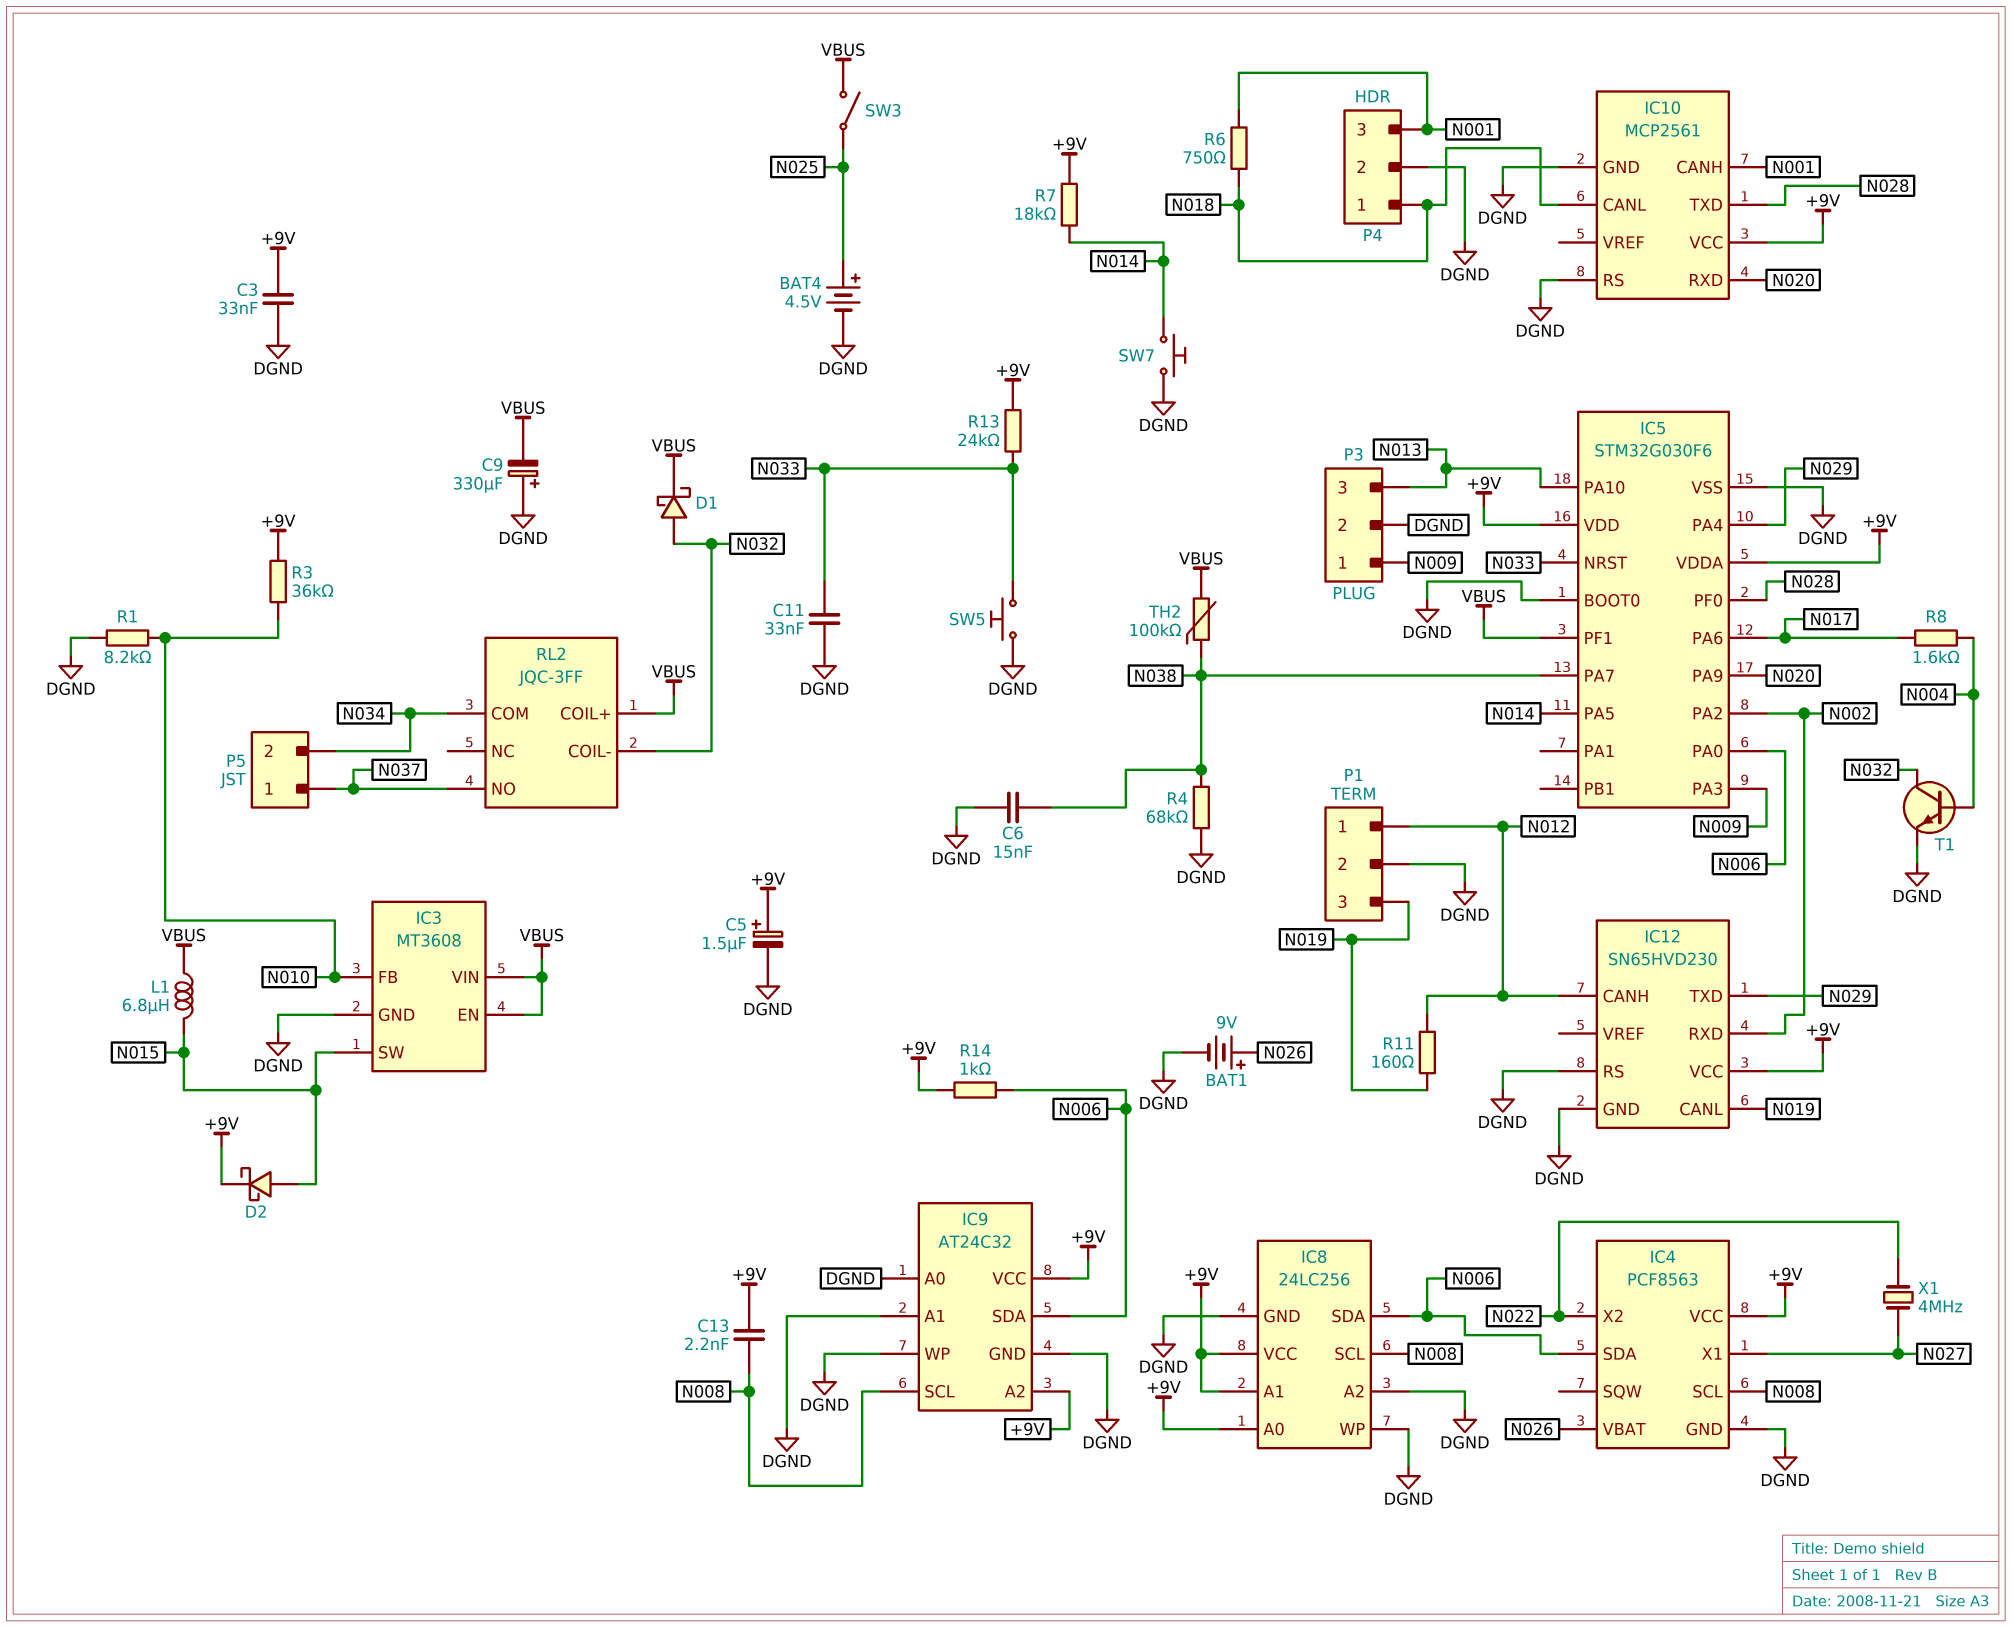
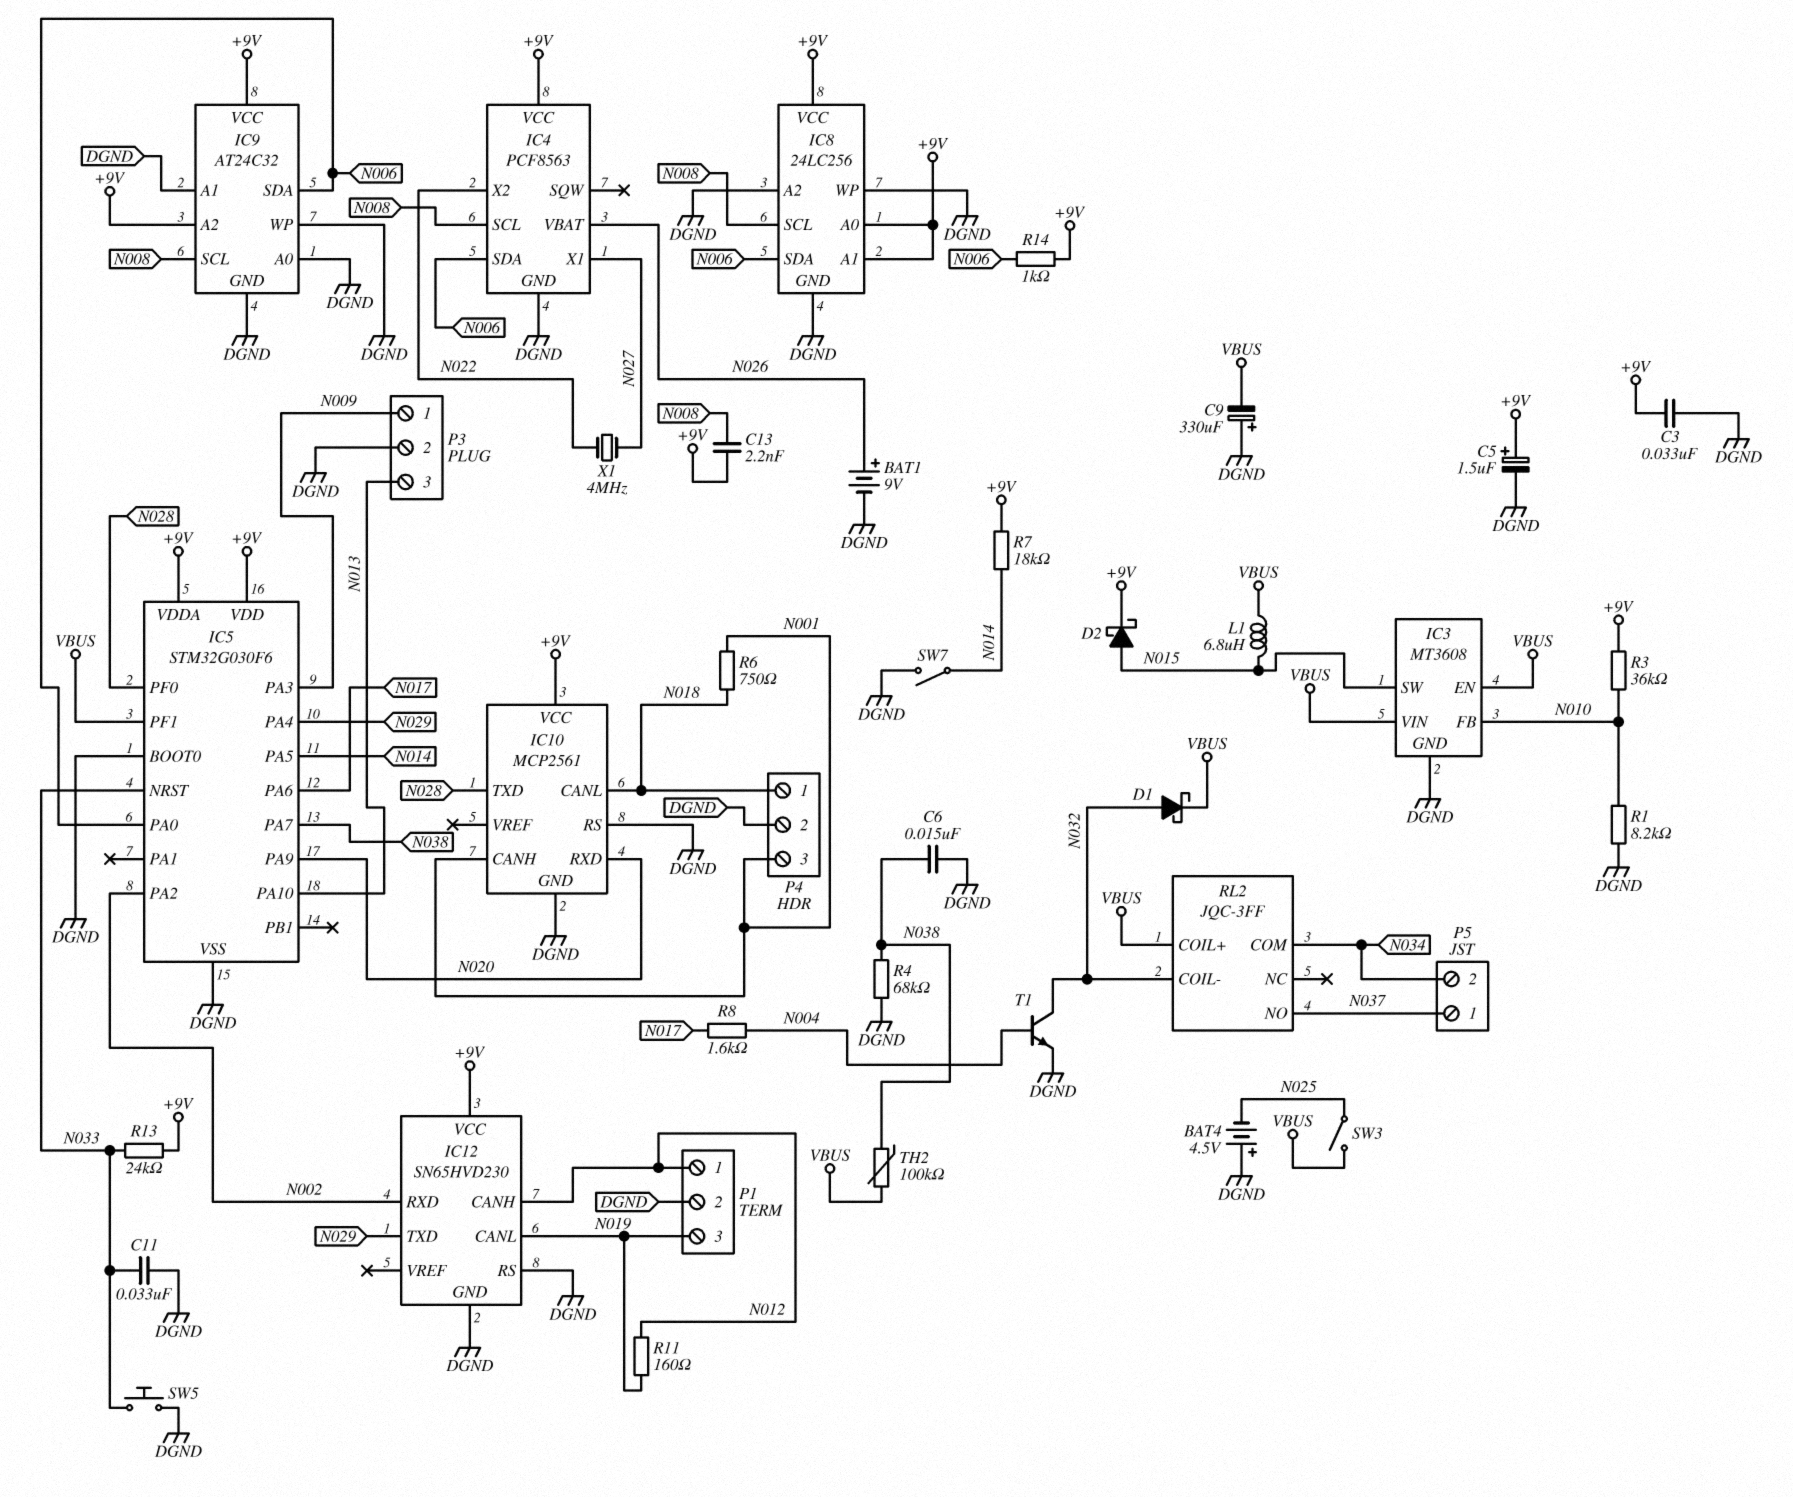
BAT4: 4.5V (plus N025, minus DGND) -> 4.5V (plus DGND, minus N025)
SW7: button (DGND, N014) -> switch (DGND, N014)

